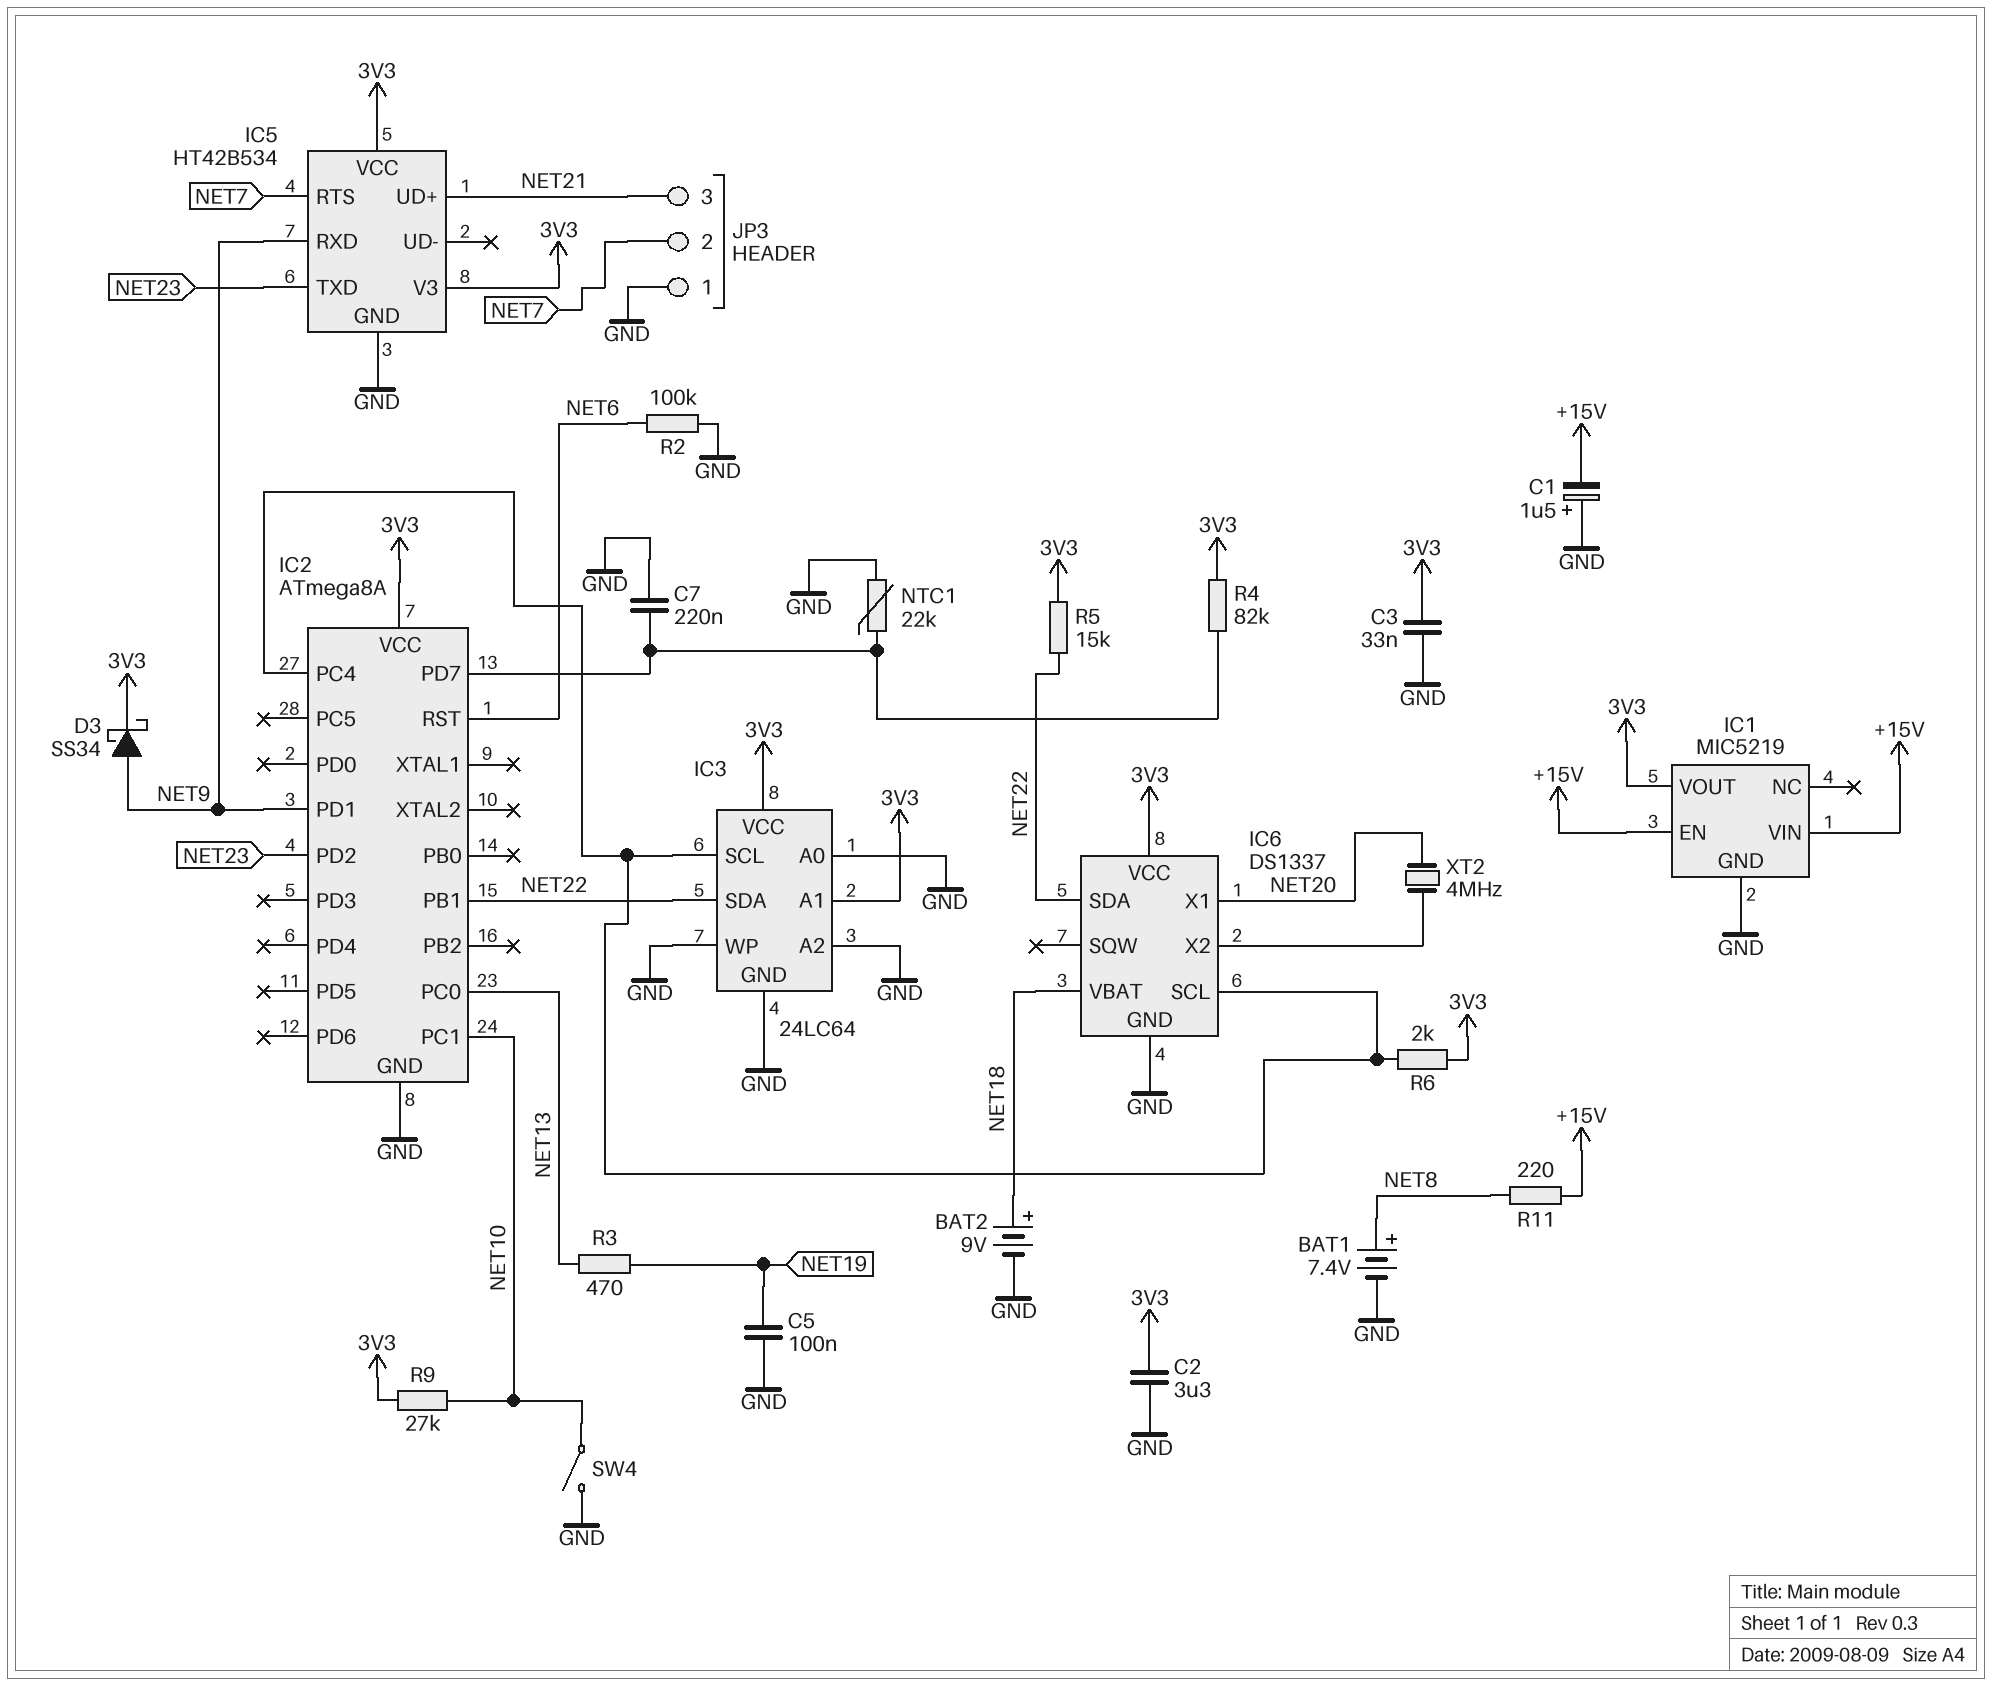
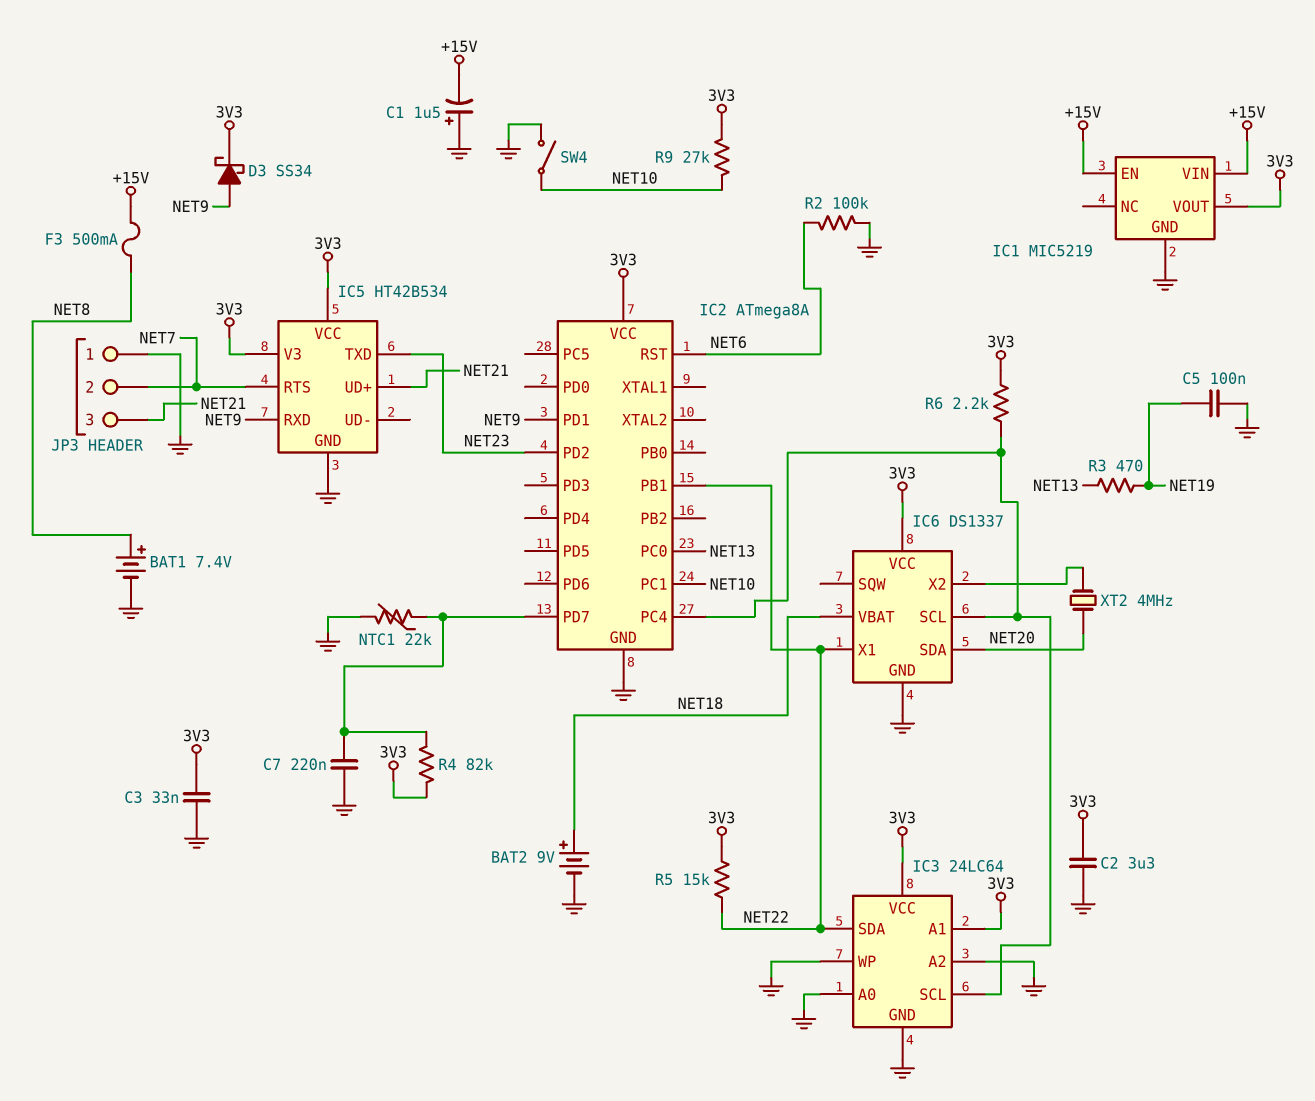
F3: none -> 500mA (+15V, NET8)
IC6 pin SDA: NET22 -> NET20
IC6 pin X1: NET20 -> NET22
R6: 2k (3V3, IC2/PC4) -> 2.2k (3V3, IC2/PC4)
R11: 220 (+15V, NET8) -> none

